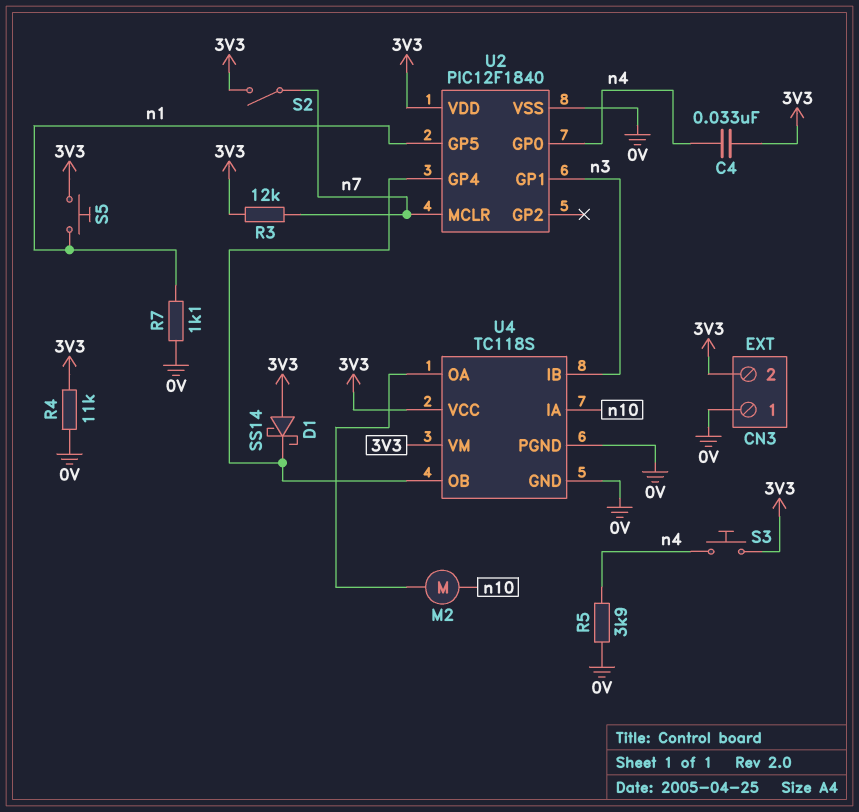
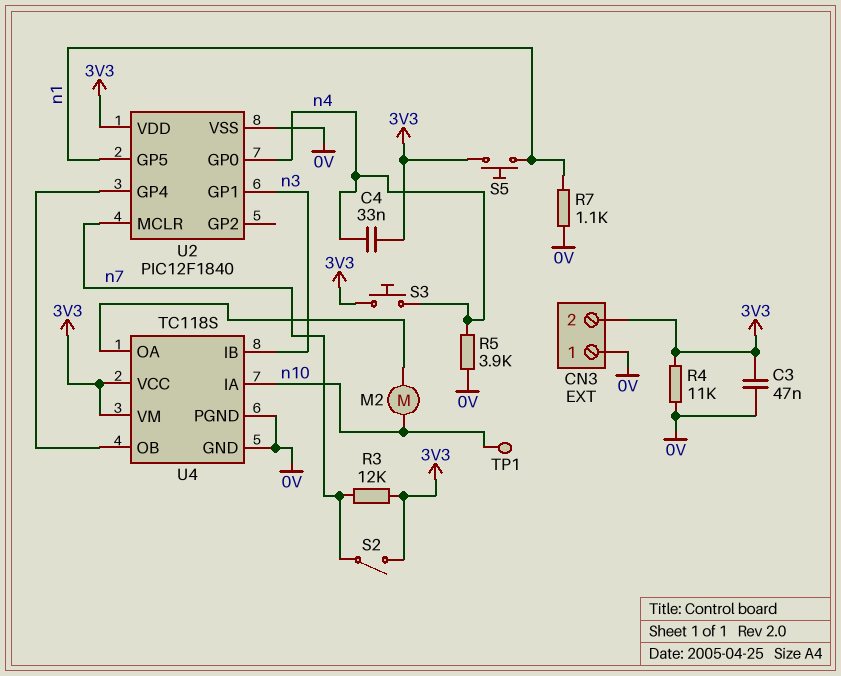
C3: none -> 47nF (0V, 3V3)
D1: schottky SS14 (A 3V3, K U2/GP4) -> none
TP1: none -> test point (n10)

